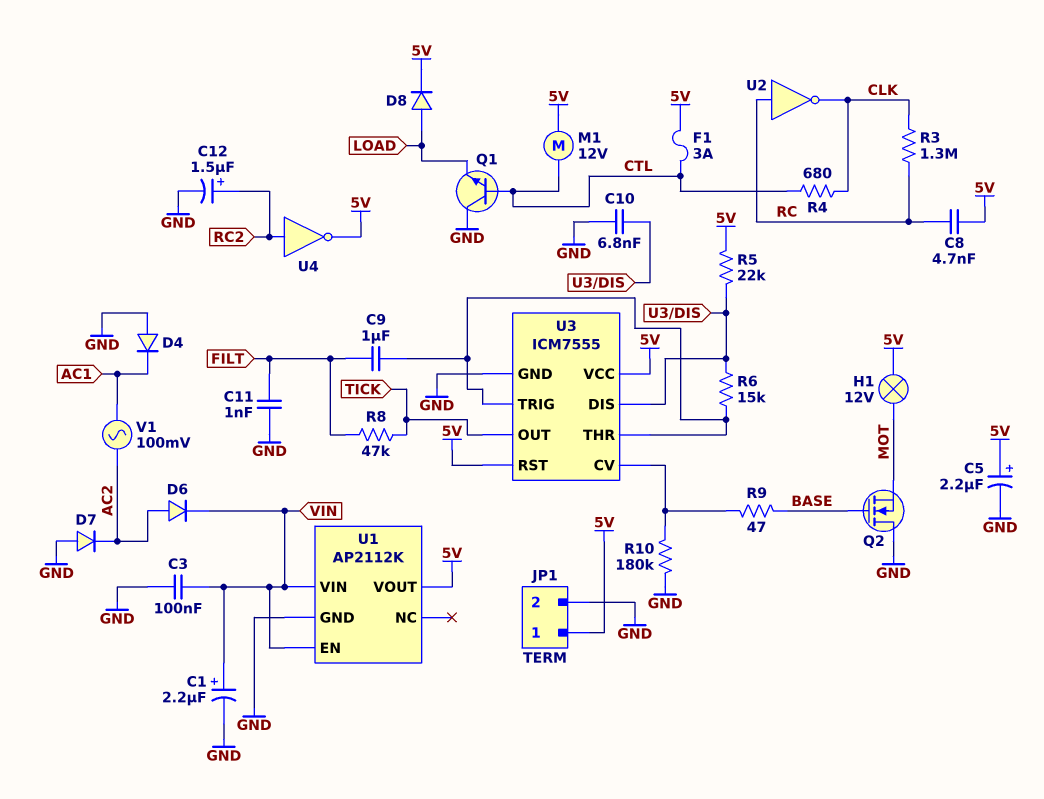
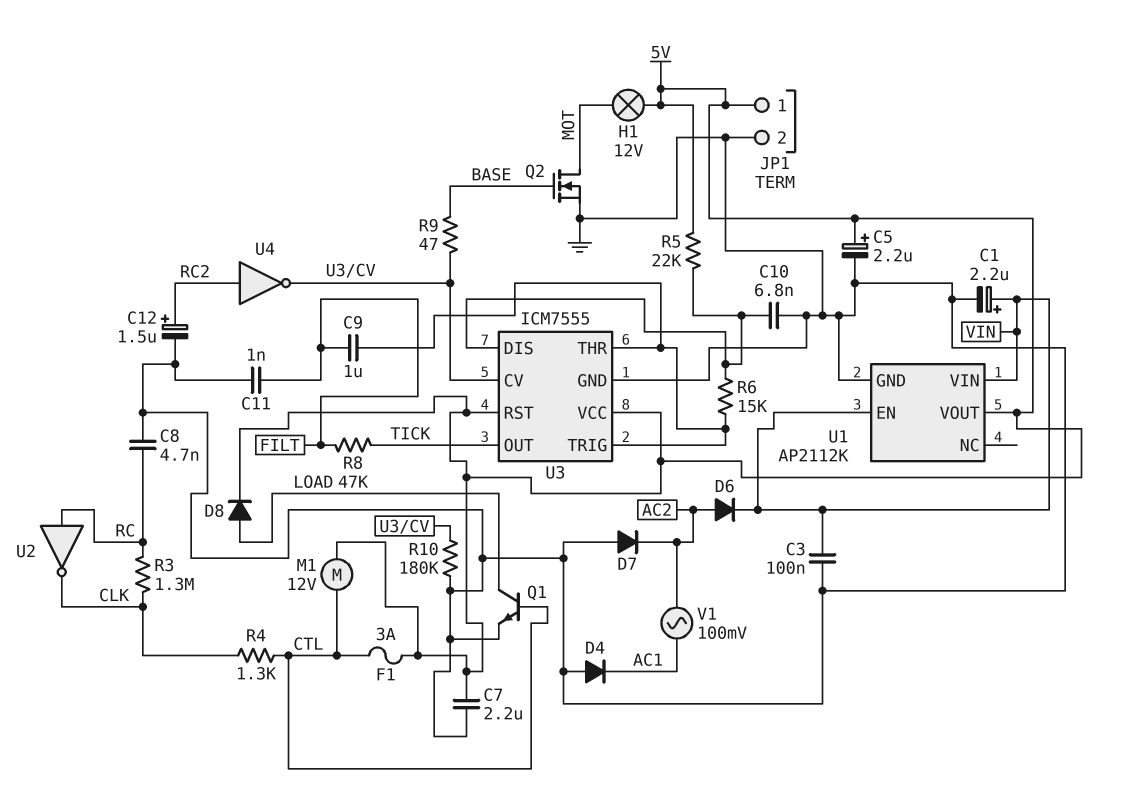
C7: none -> 2.2uF (5V, GND)
C8: 4.7nF (5V, RC) -> 4.7nF (GND, RC)
Q1: NPN (B CTL, C GND, E LOAD) -> NPN (B CTL, C LOAD, E GND)
Q2: NMOS (G BASE, D GND, S MOT) -> NMOS (G BASE, D MOT, S GND)
R4: 680 (CLK, CTL) -> 1.3k (CLK, CTL)
U4: NOT (in RC2, out 5V) -> NOT (in RC2, out U3/CV)

